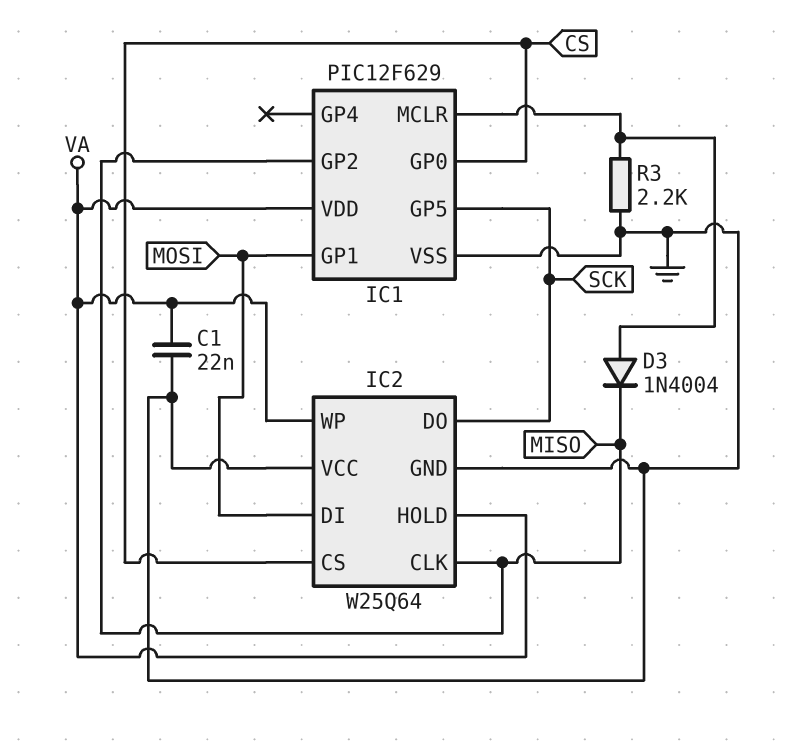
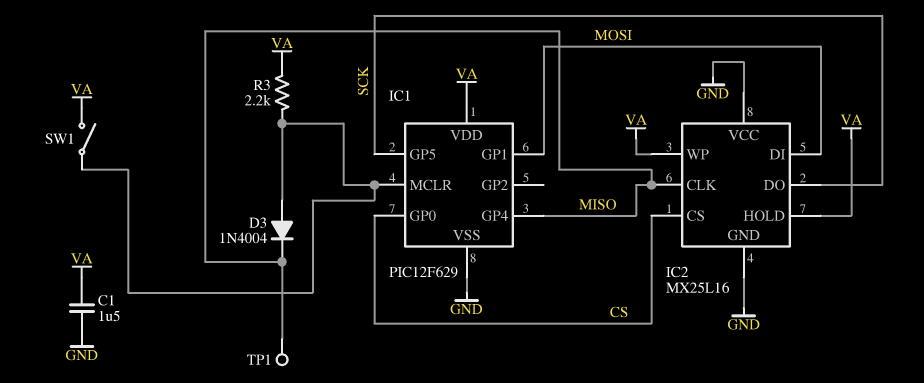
C1: 22nF (GND, VA) -> 1.5uF (GND, VA)
IC1 pin GP2: MISO -> none
IC1 pin GP4: none -> MISO
IC2: W25Q64 -> MX25L16
R3: 2.2k (GND, IC1/MCLR) -> 2.2k (IC1/MCLR, VA)
SW1: none -> switch (IC1/MCLR, VA)
TP1: none -> test point (MISO)

